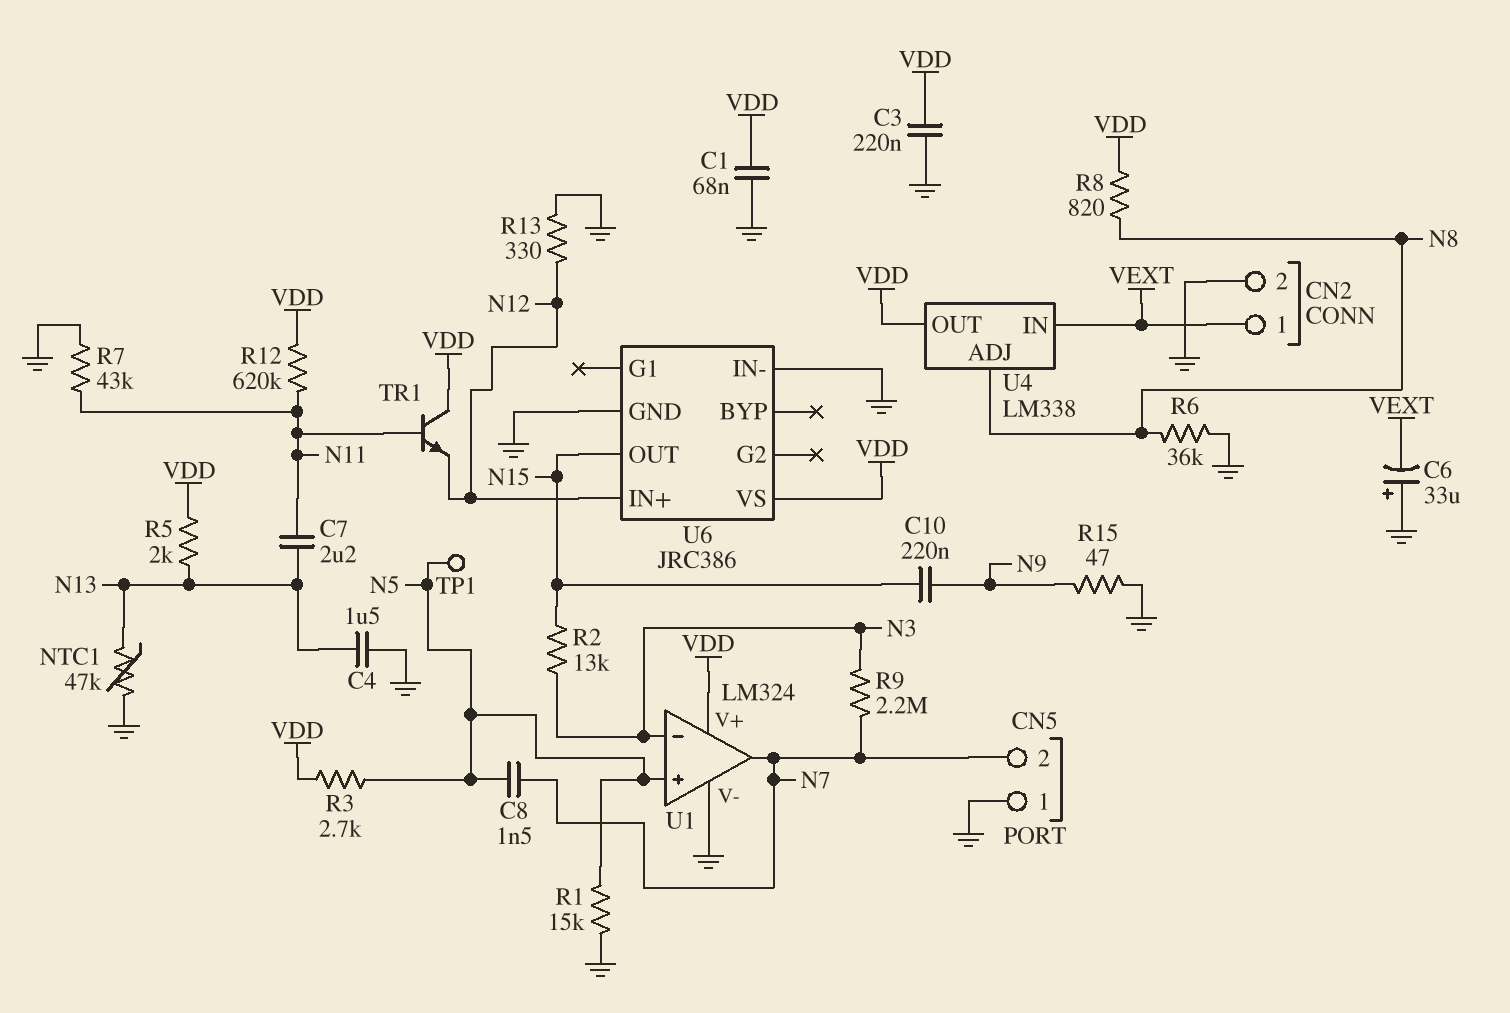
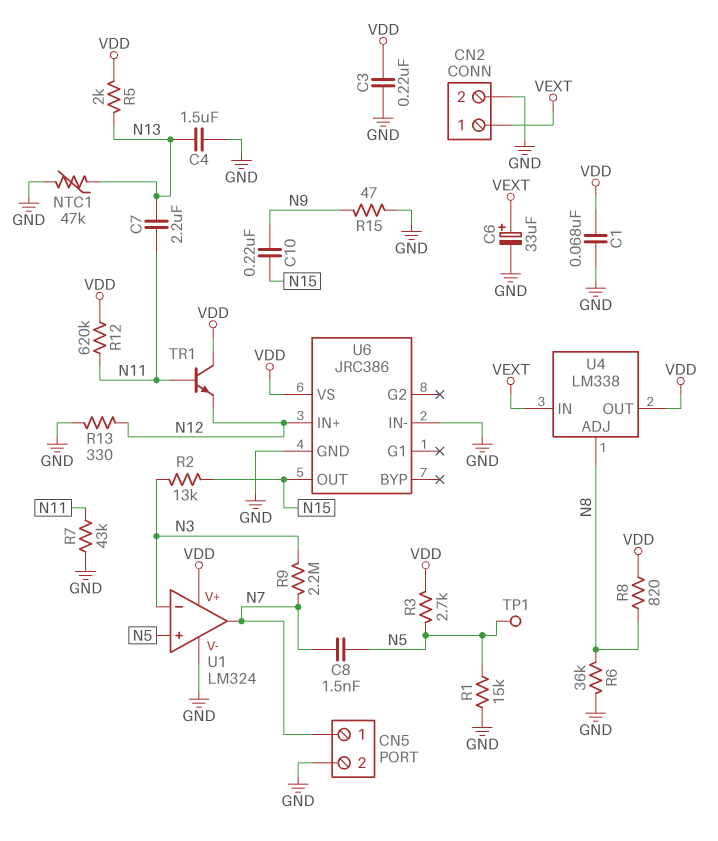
C6: 33uF (plus GND, minus VEXT) -> 33uF (plus VEXT, minus GND)
CN5 pin 1: GND -> N7
CN5 pin 2: N7 -> GND

